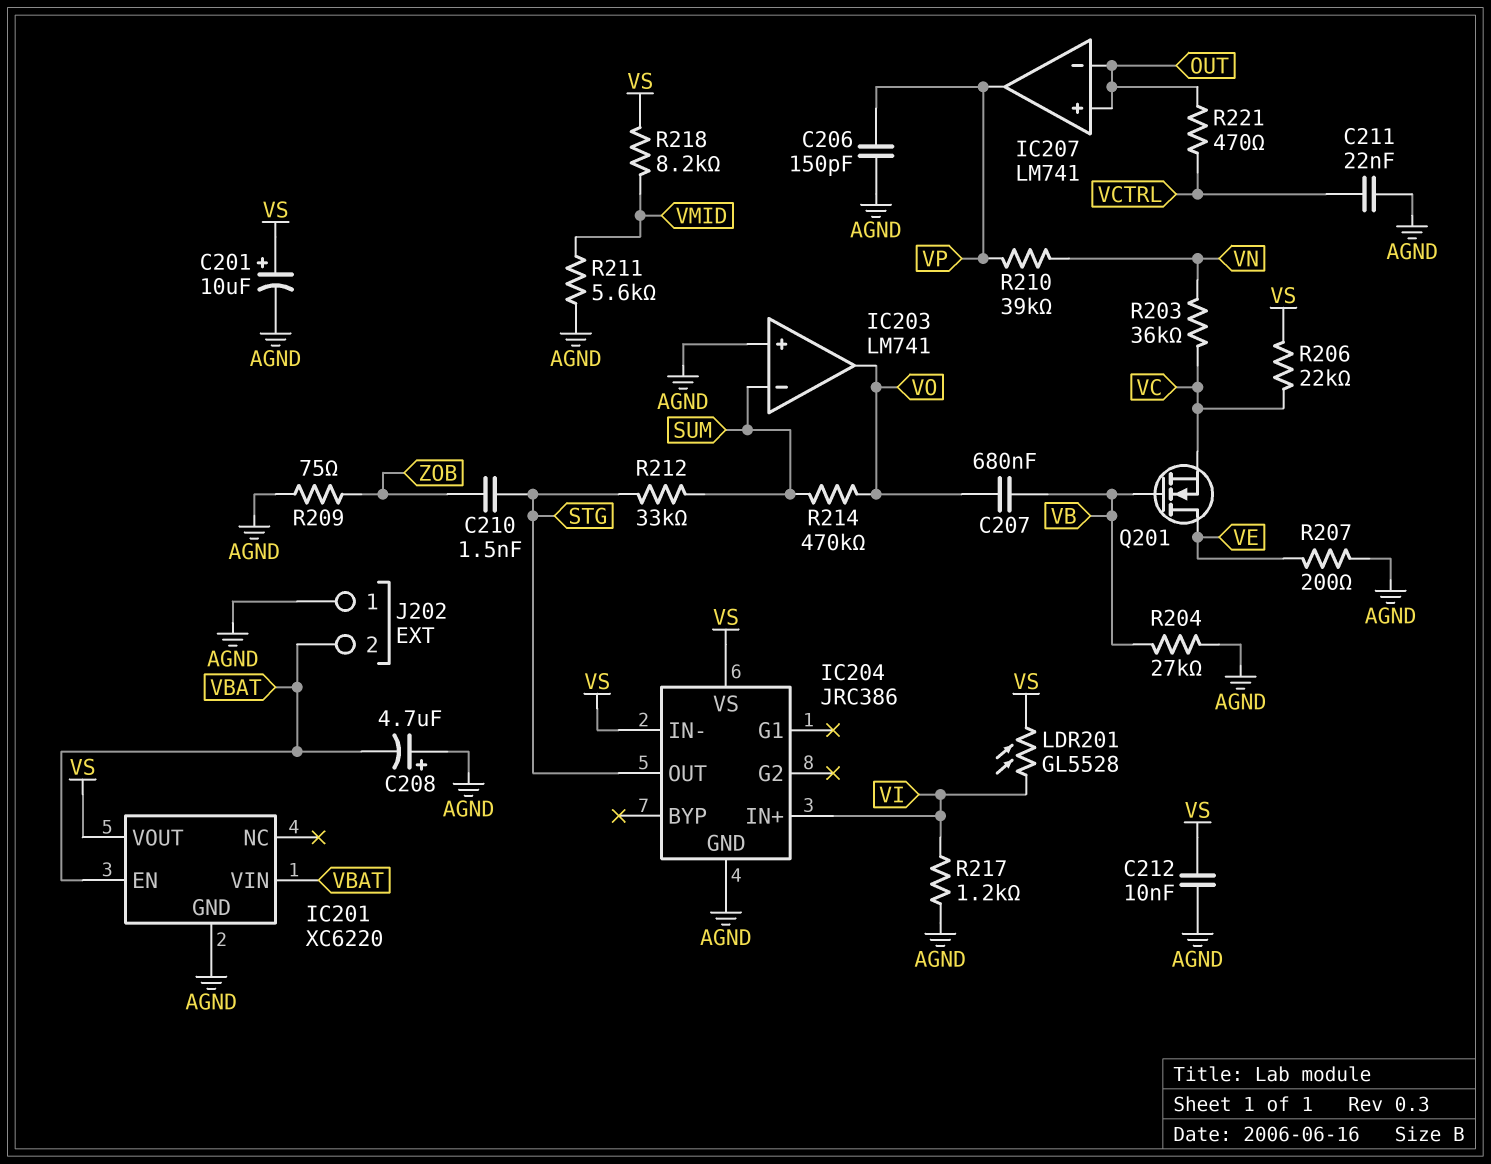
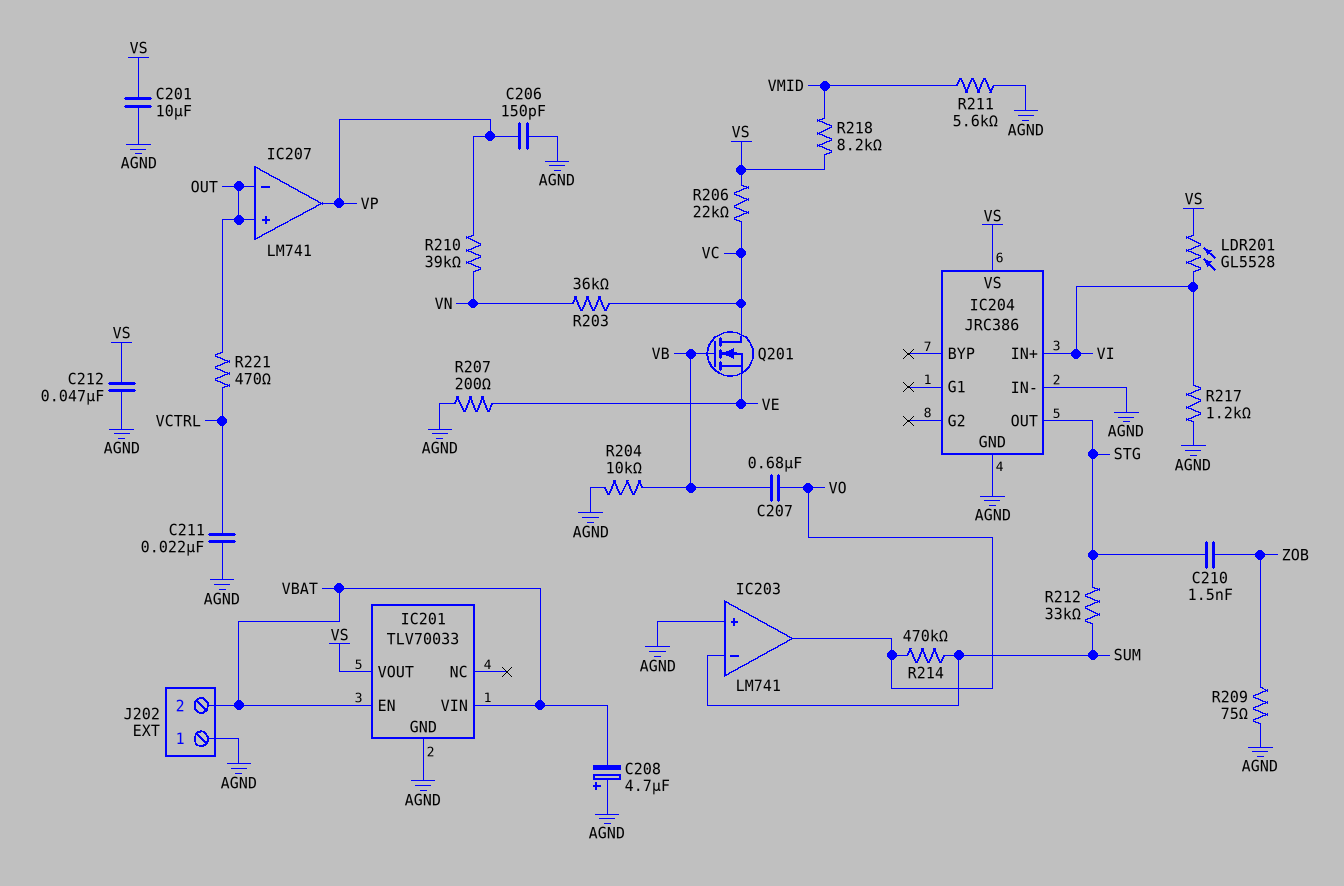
C201: 10uF (plus VS, minus AGND) -> 10uF (AGND, VS)
C212: 10nF (AGND, VS) -> 47nF (AGND, VS)
IC201: XC6220 -> TLV70033
IC204 pin IN-: VS -> AGND
Q201: NMOS (G VB, D VE, S VC) -> NMOS (G VB, D VC, S VE)
R204: 27k (AGND, VB) -> 10k (AGND, VB)

